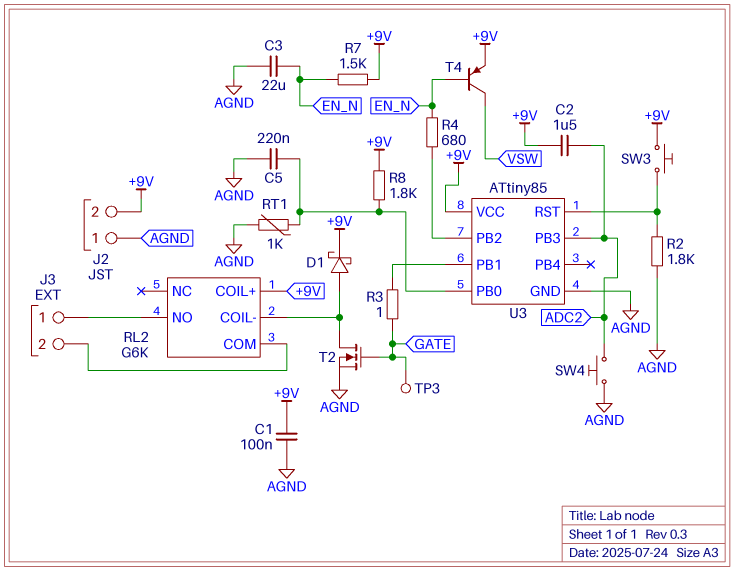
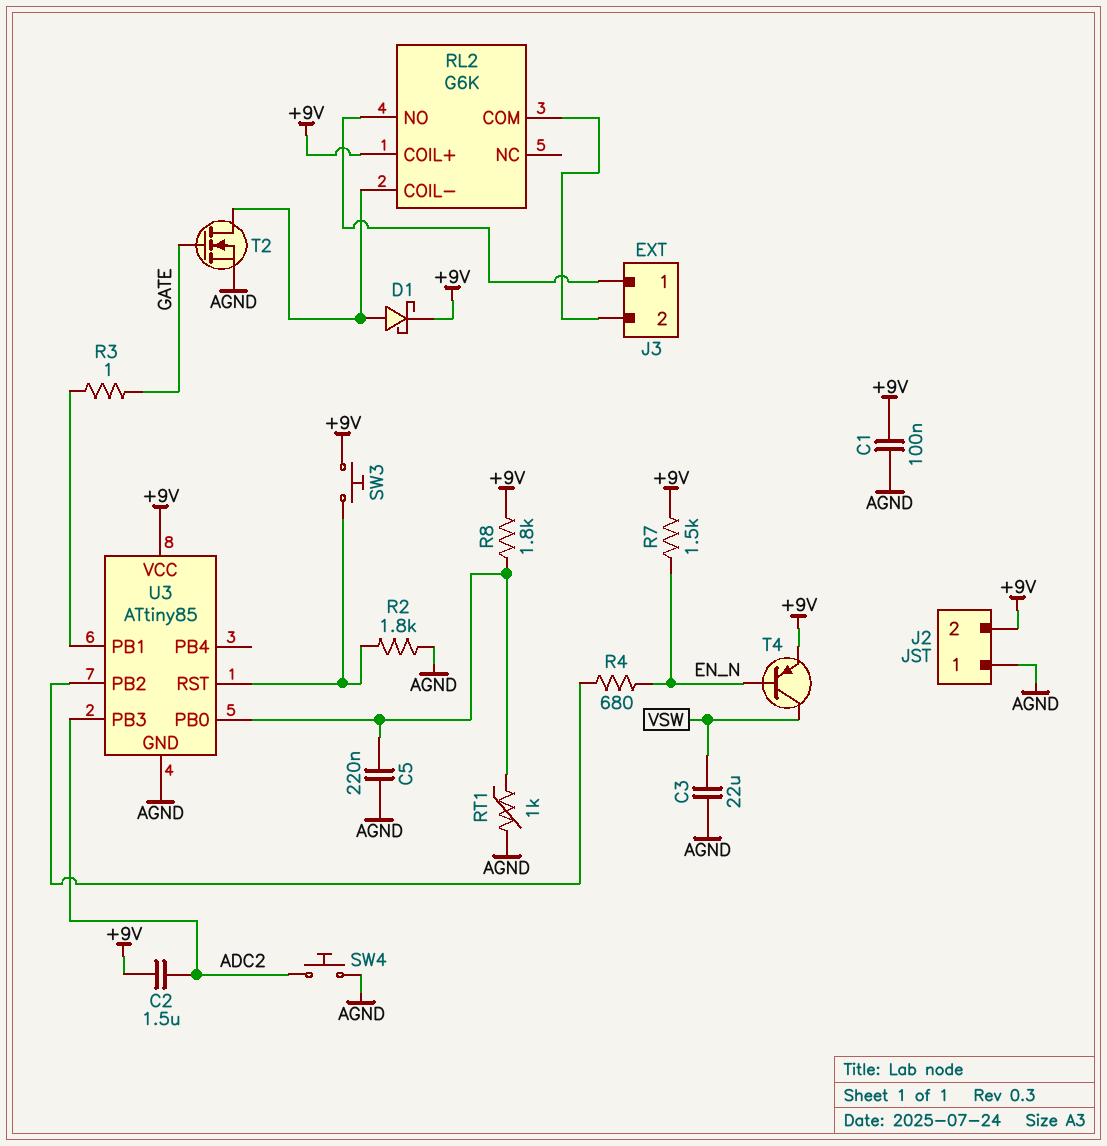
C3: 22uF (AGND, EN_N) -> 22uF (AGND, VSW)
TP3: test point (GATE) -> none

